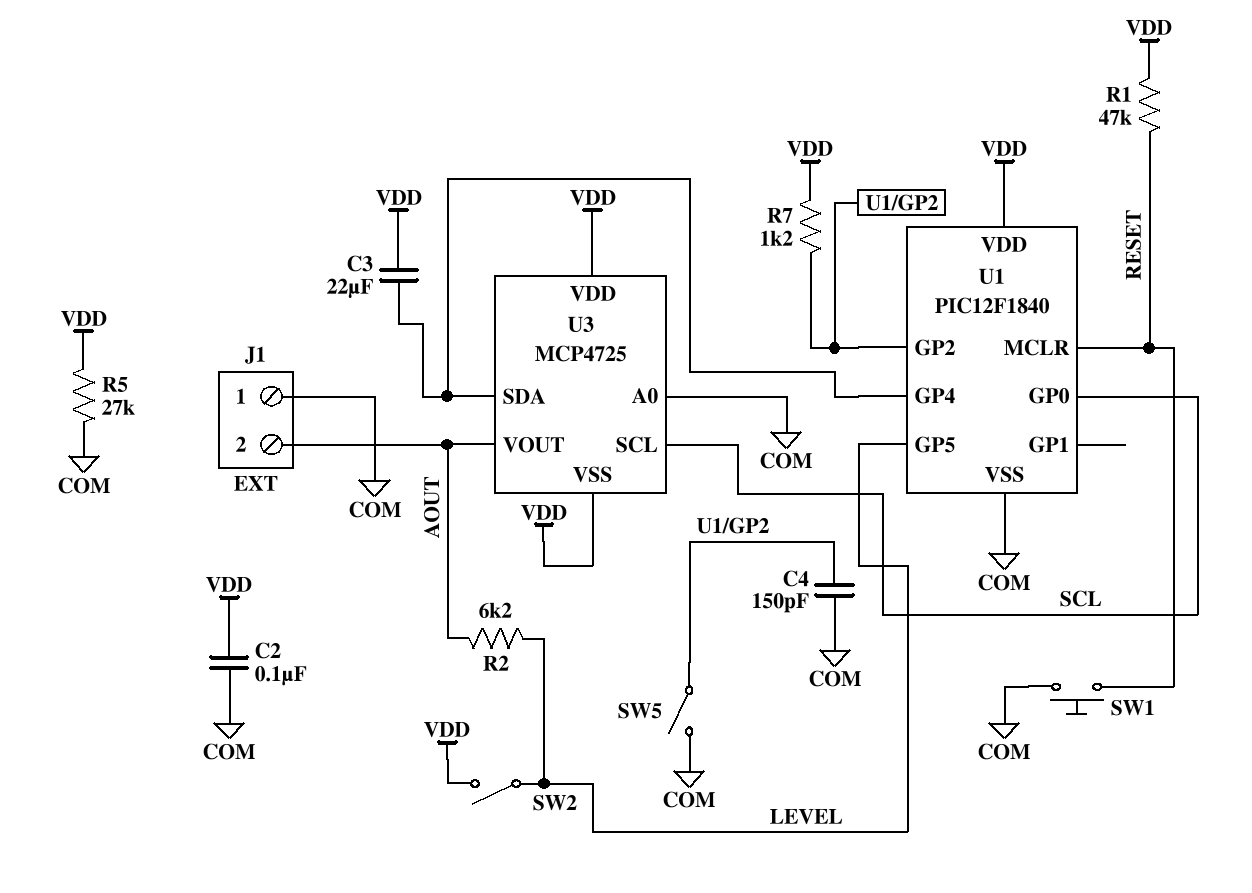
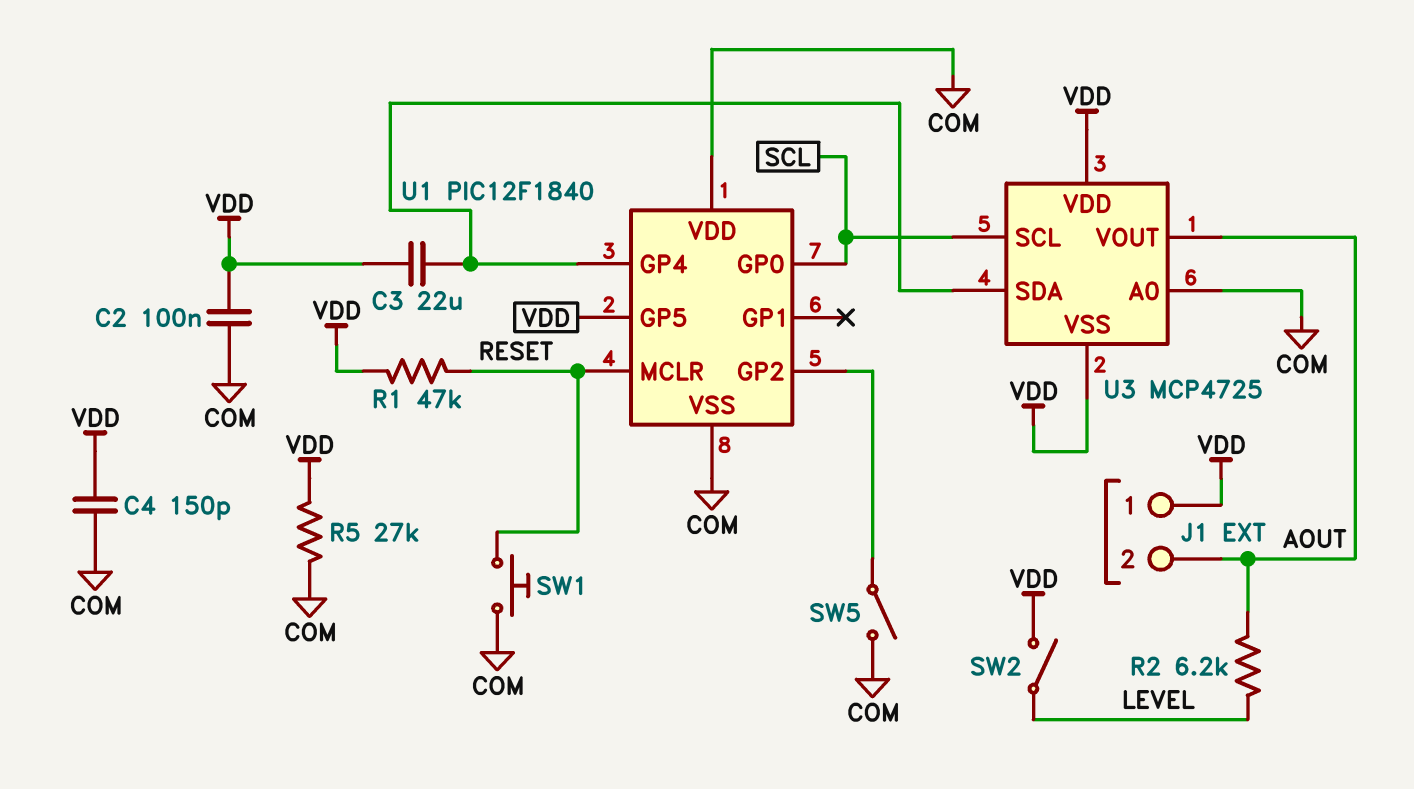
C4: 150pF (COM, U1/GP2) -> 150pF (COM, VDD)
J1 pin 1: COM -> VDD
R7: 1.2k (U1/GP2, VDD) -> none
U1 pin GP5: LEVEL -> VDD
U1 pin VDD: VDD -> COM

